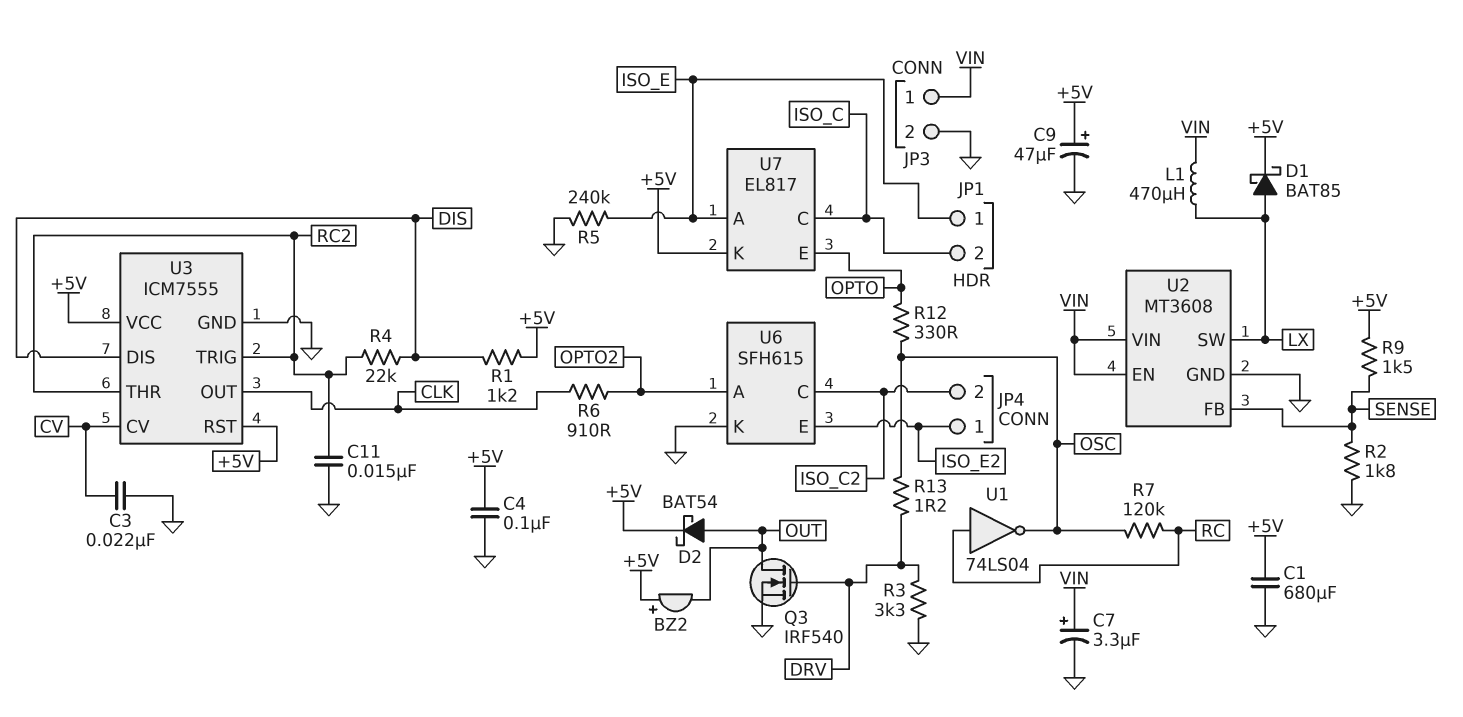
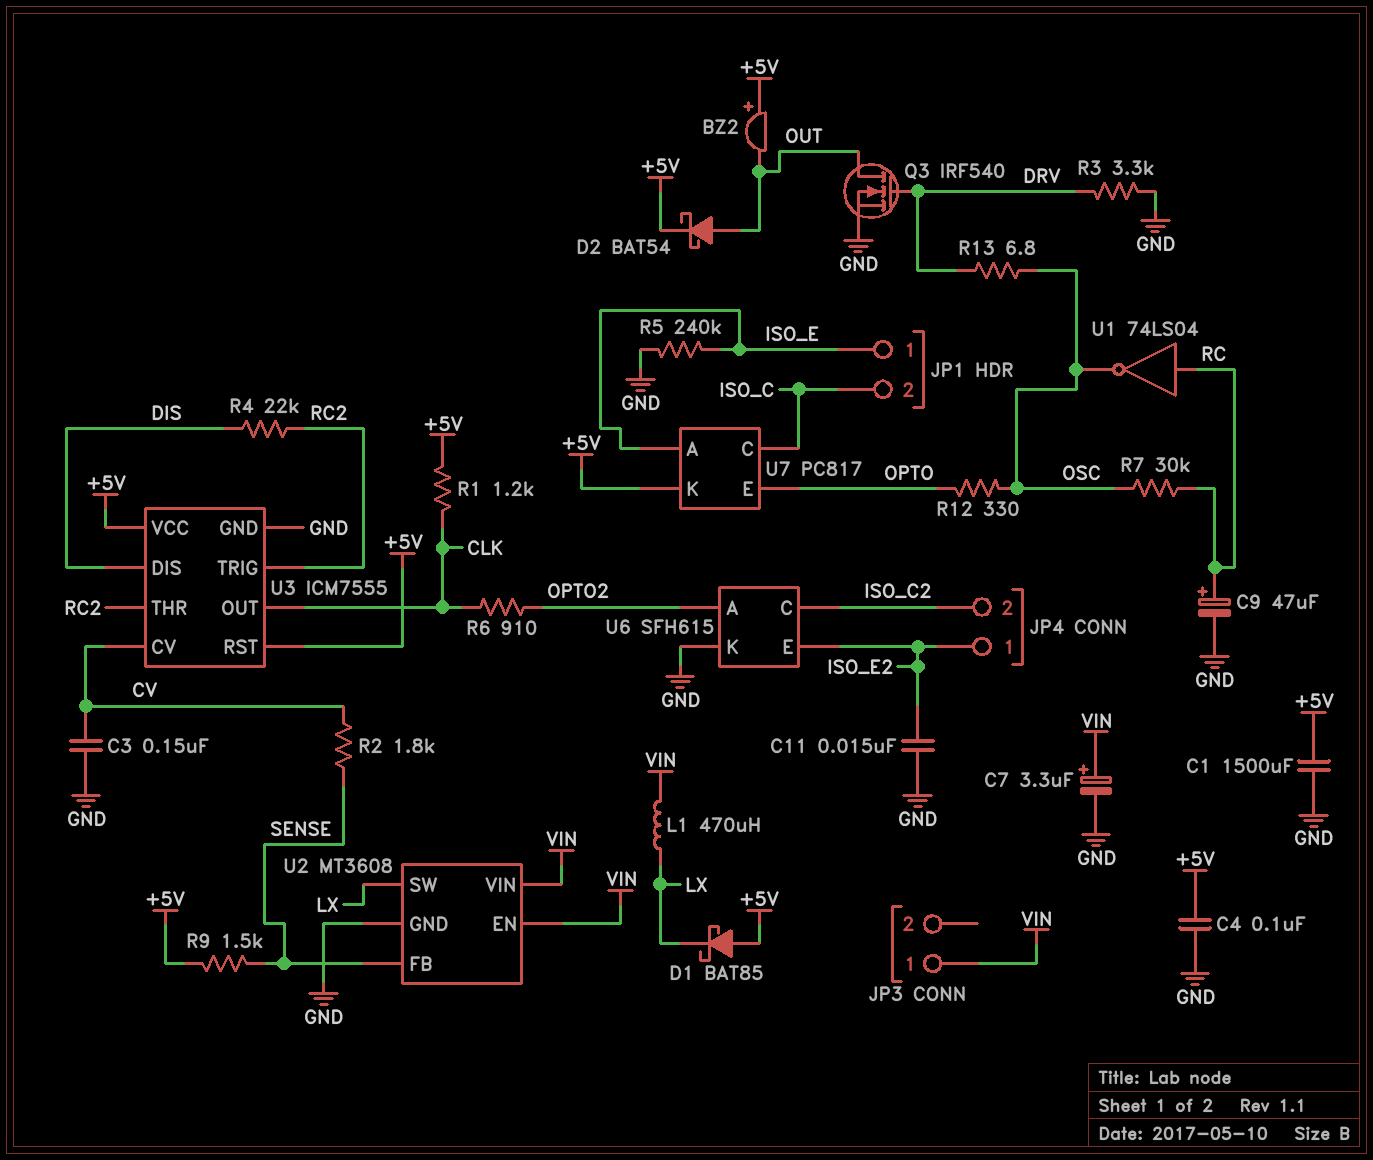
C1: 680uF (+5V, GND) -> 1500uF (+5V, GND)
C3: 22nF (CV, GND) -> 150nF (CV, GND)
C9: 47uF (plus +5V, minus GND) -> 47uF (plus RC, minus GND)
C11: 15nF (GND, RC2) -> 15nF (GND, ISO_E2)
D1: schottky BAT85 (A LX, K +5V) -> schottky BAT85 (A +5V, K LX)
JP3 pin 2: GND -> none
R1: 1.2k (+5V, DIS) -> 1.2k (+5V, CLK)
R2: 1.8k (GND, SENSE) -> 1.8k (CV, SENSE)
R7: 120k (OSC, RC) -> 30k (OSC, RC)
R13: 1.2 (DRV, OSC) -> 6.8 (DRV, OSC)
U7: EL817 -> PC817

